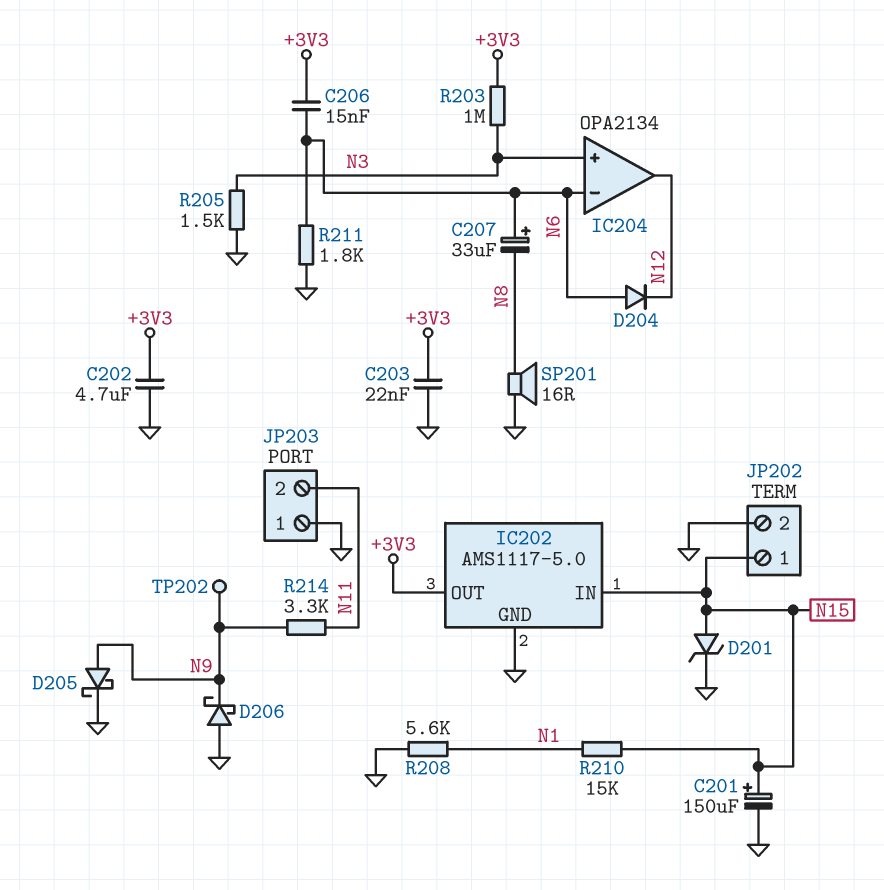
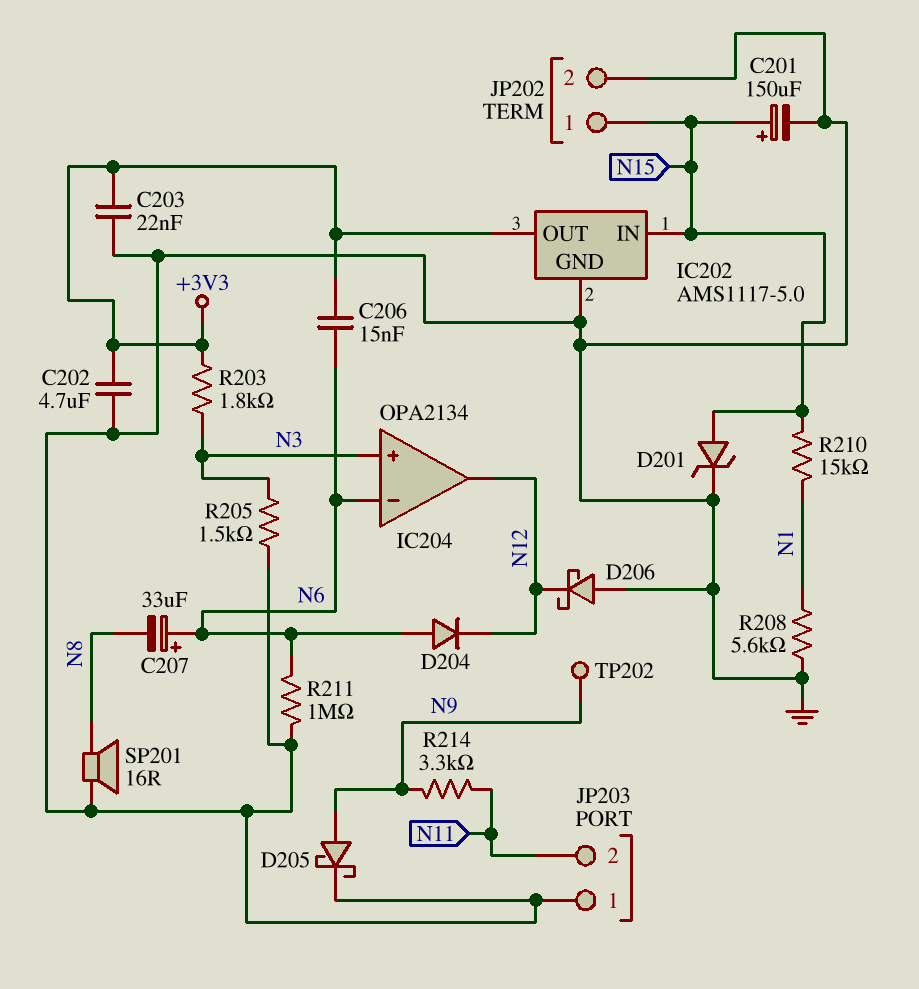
D206: schottky (A GND, K N9) -> schottky (A GND, K N12)
R203: 1M (+3V3, N3) -> 1.8k (+3V3, N3)
R211: 1.8k (GND, N6) -> 1M (GND, N6)

